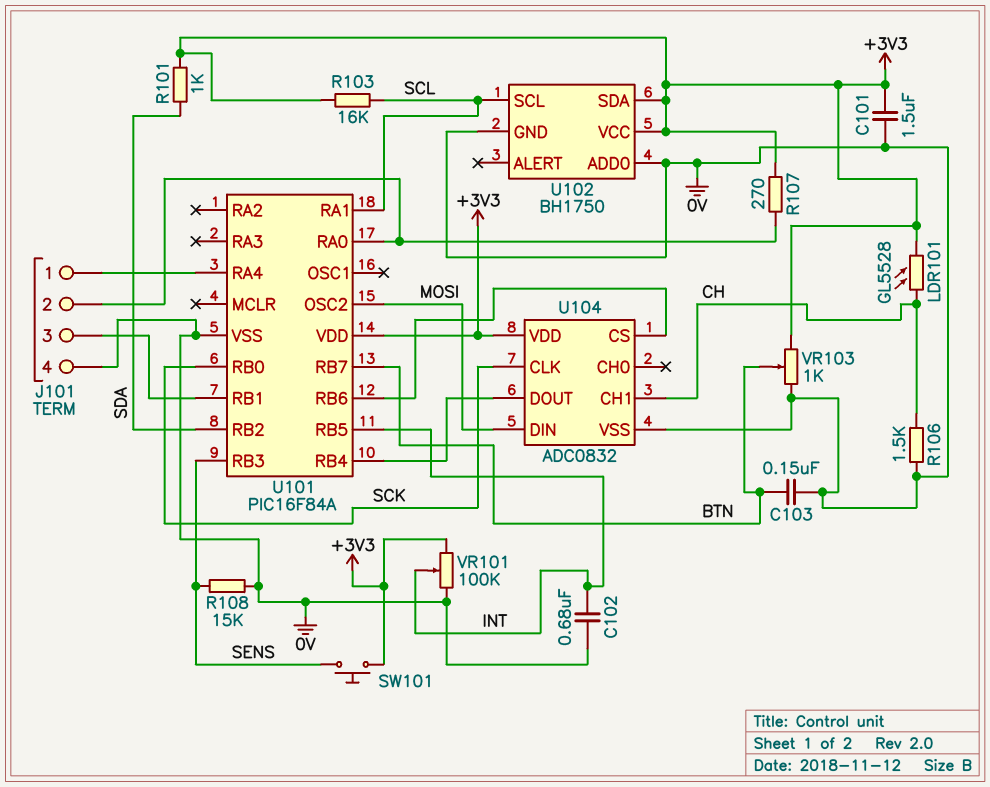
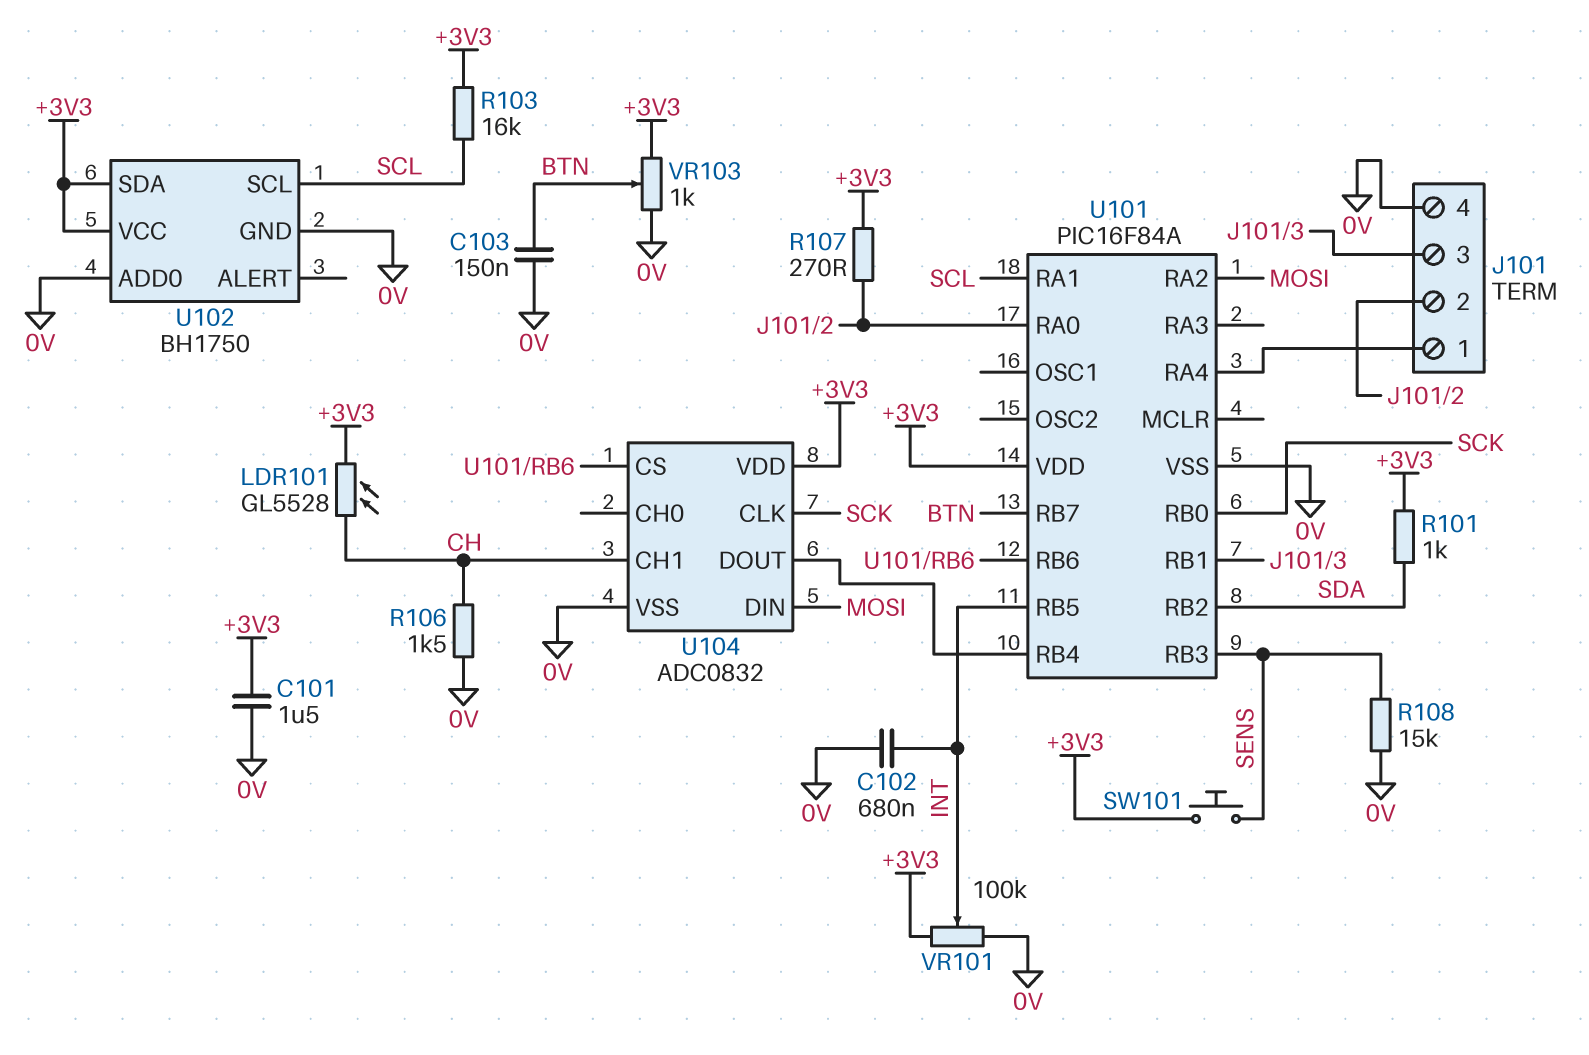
U101 pin OSC2: MOSI -> none
U101 pin RA2: none -> MOSI

